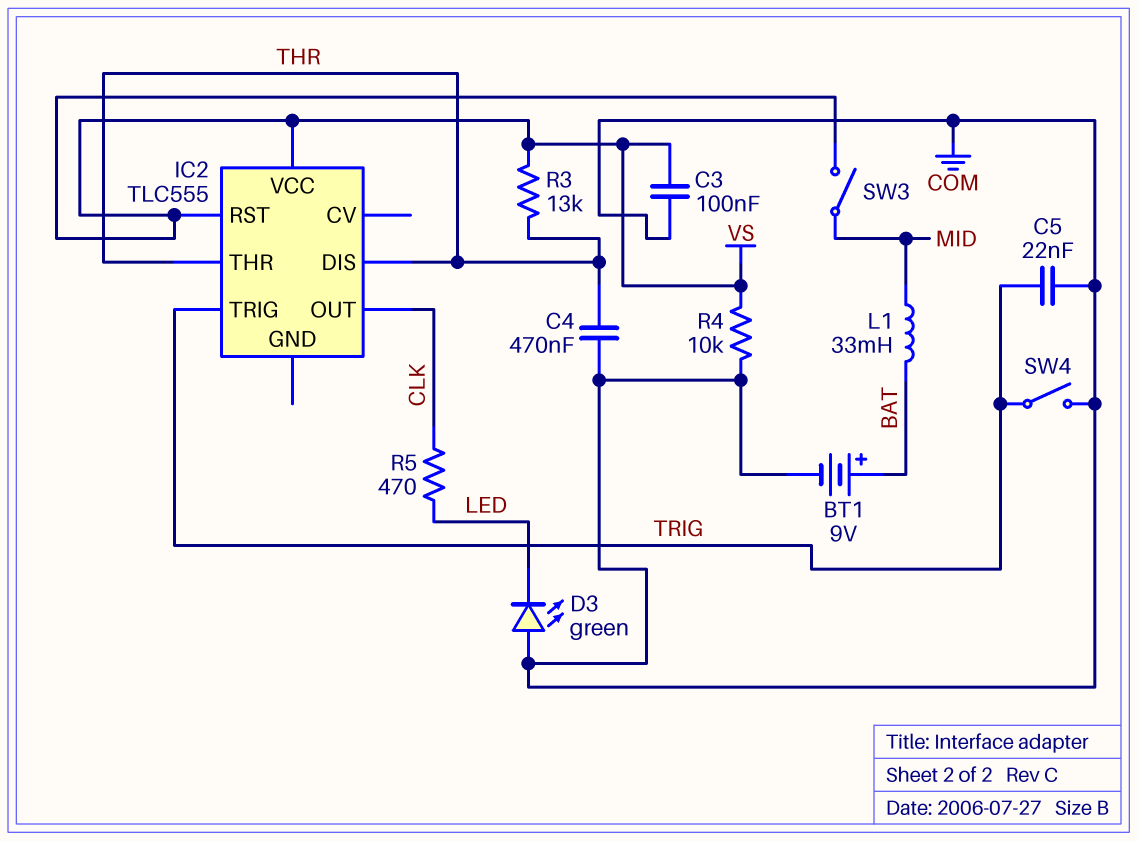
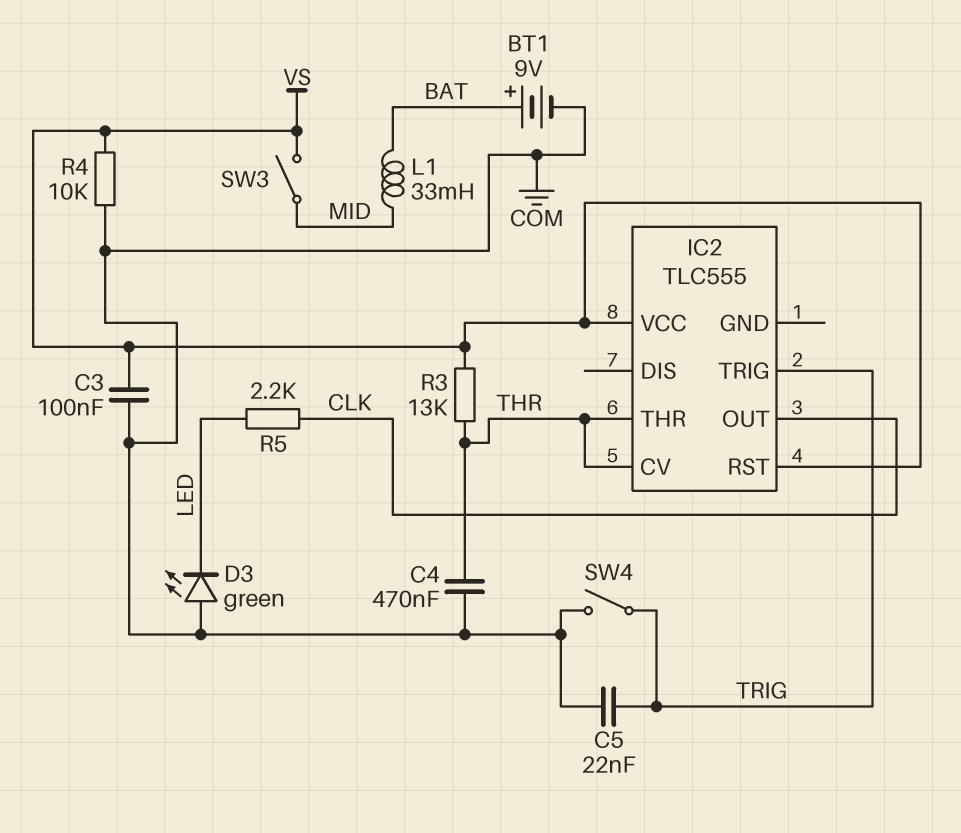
IC2 pin CV: none -> THR
IC2 pin DIS: THR -> none
R5: 470 (CLK, LED) -> 2.2k (CLK, LED)

